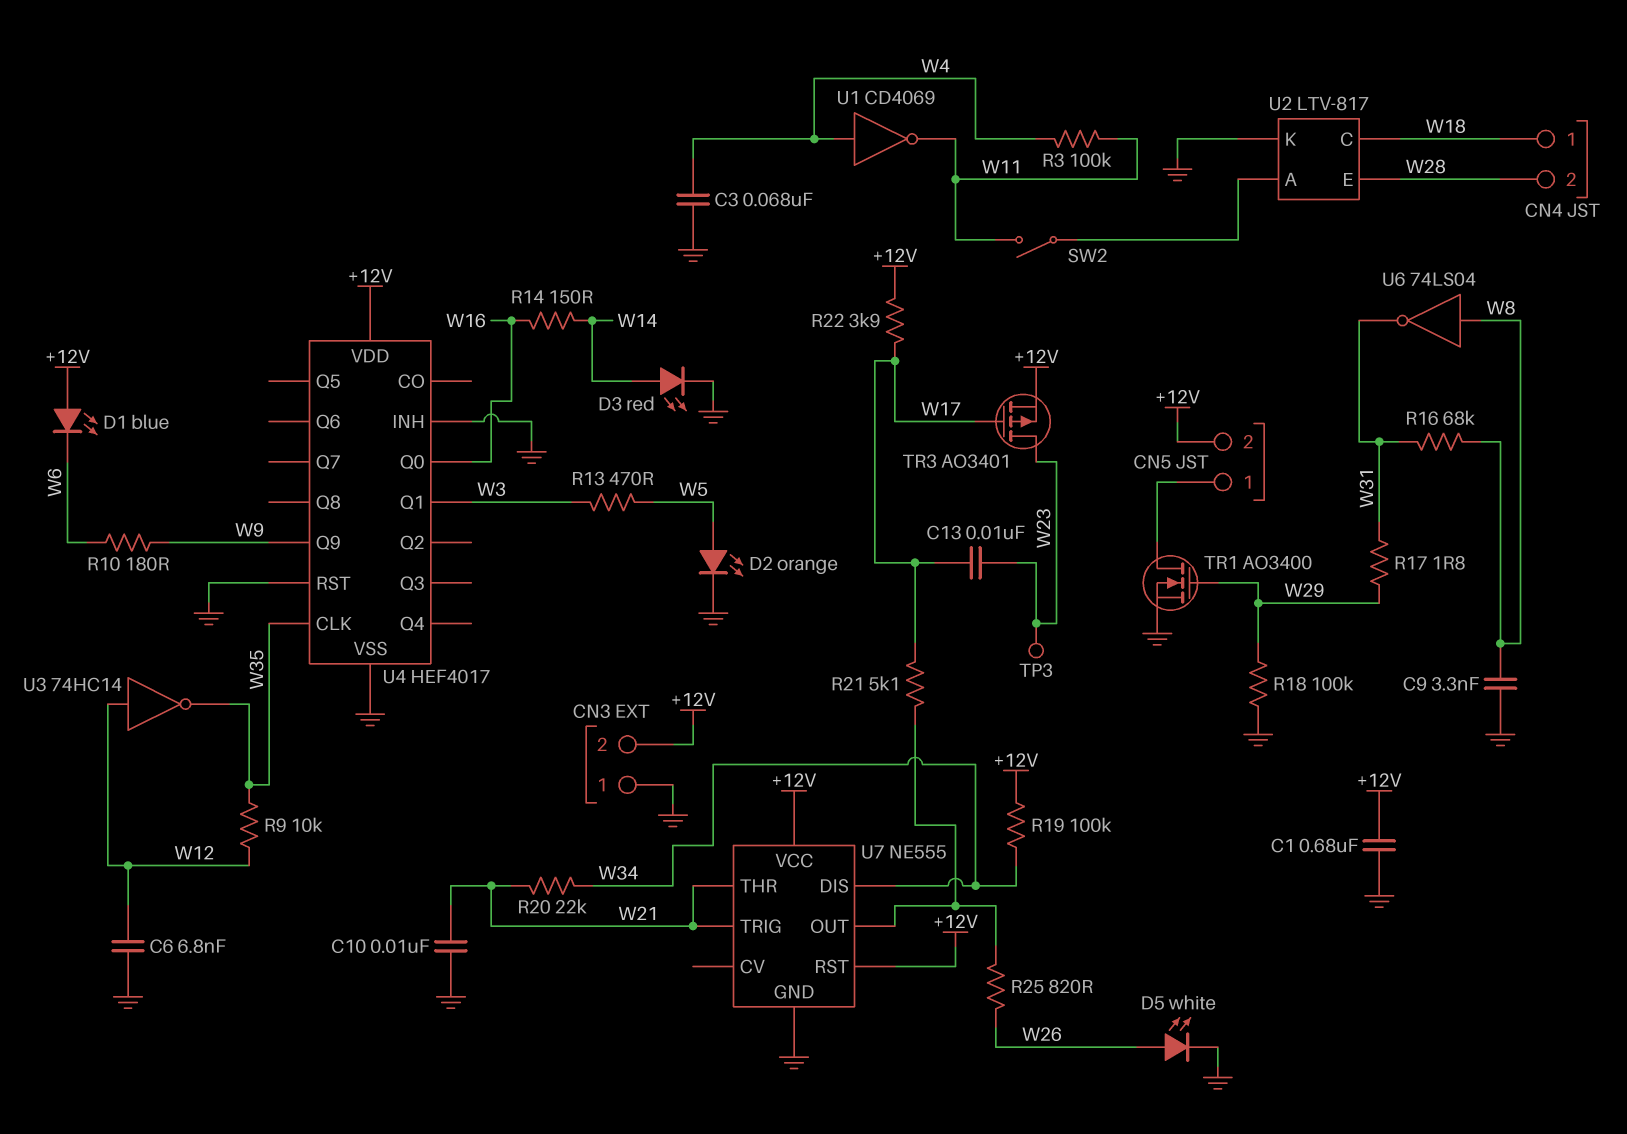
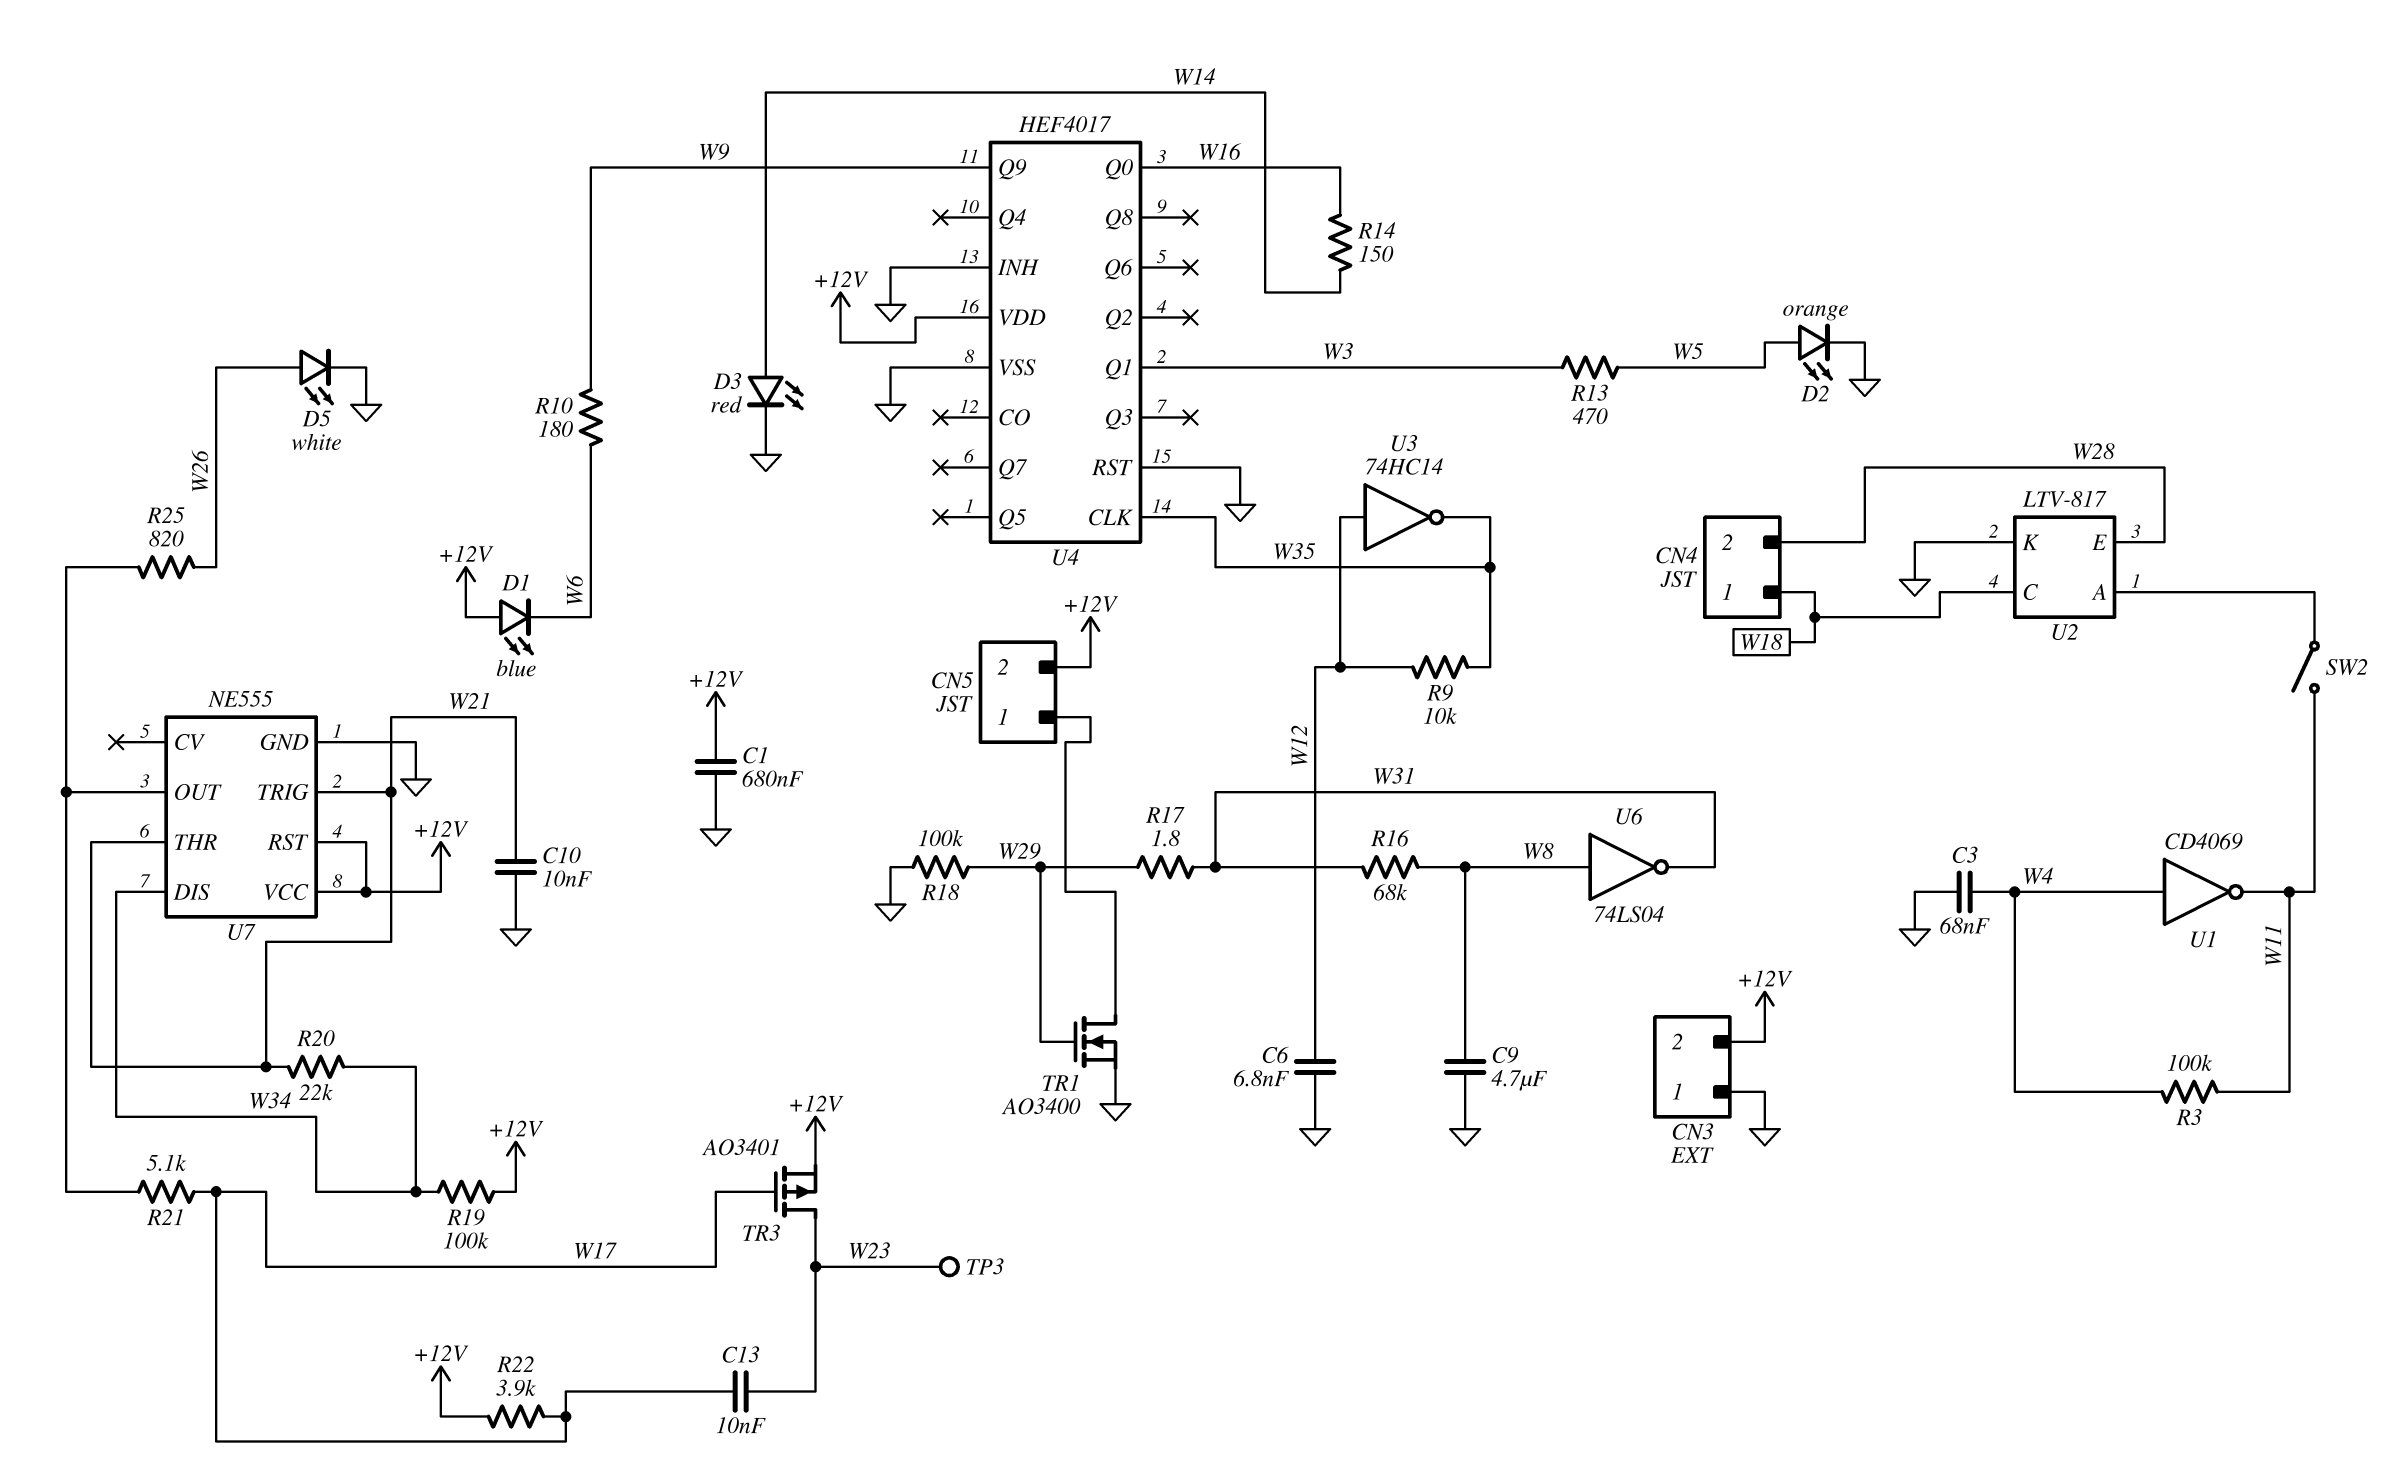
C9: 3.3nF (GND, W8) -> 4.7uF (GND, W8)

